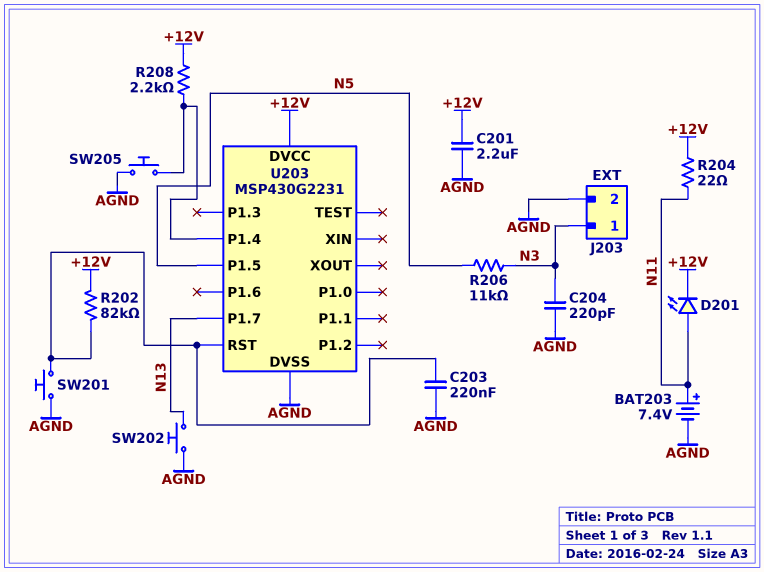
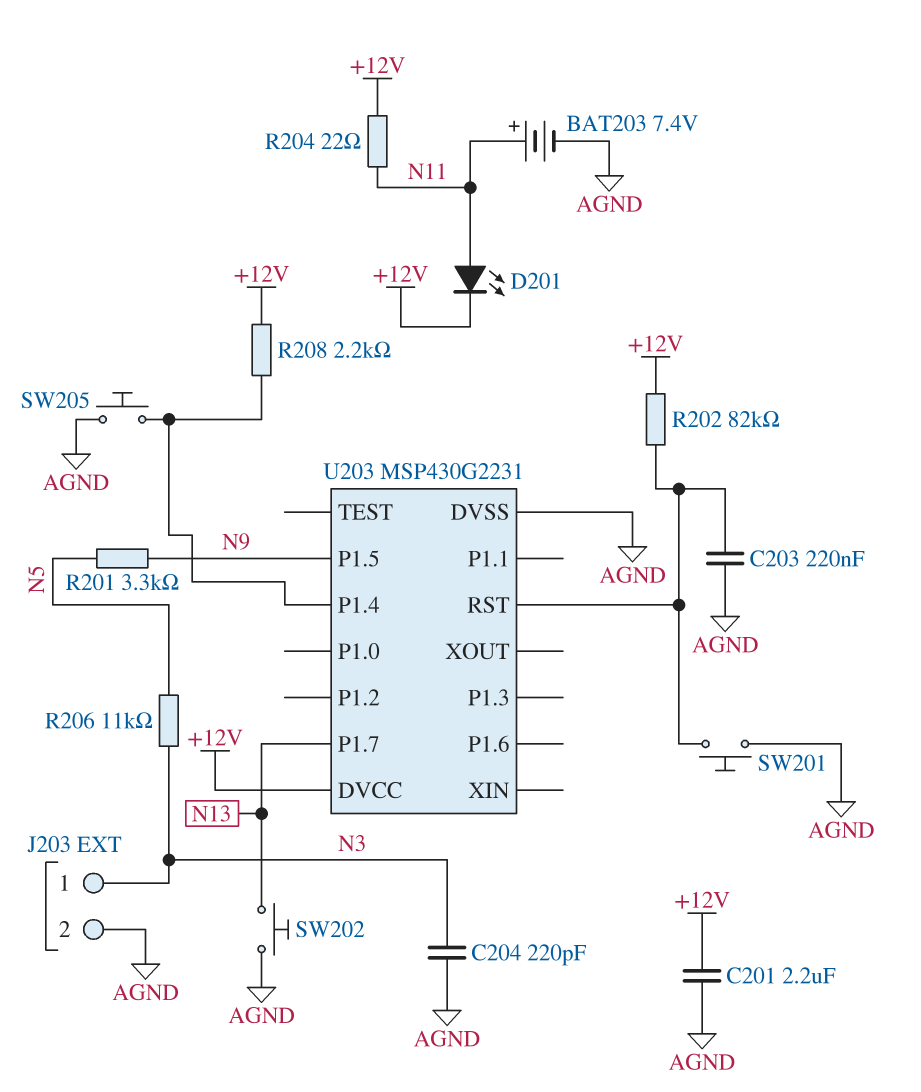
R201: none -> 3.3k (N5, N9)
U203 pin P1.5: N5 -> N9

